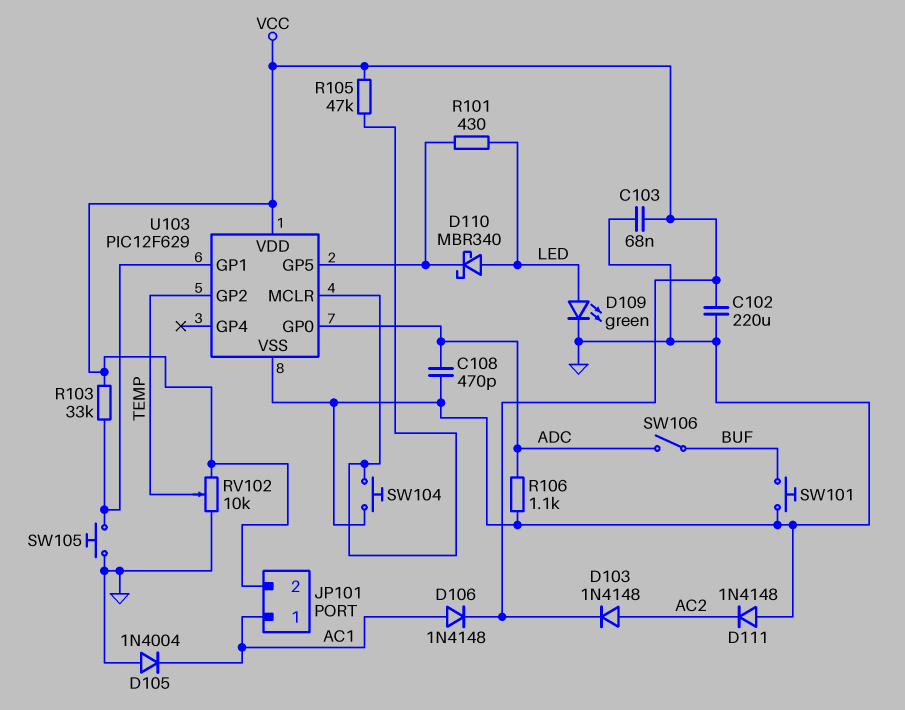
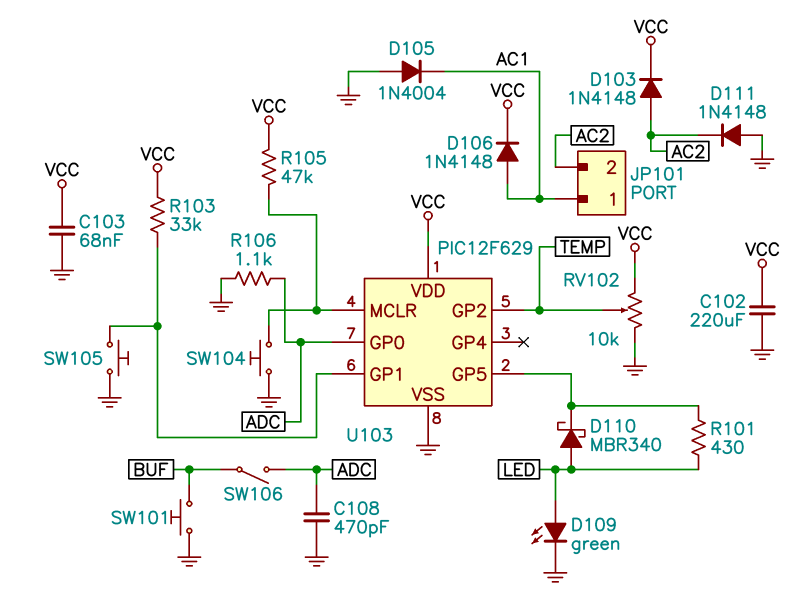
JP101 pin 2: VCC -> AC2

